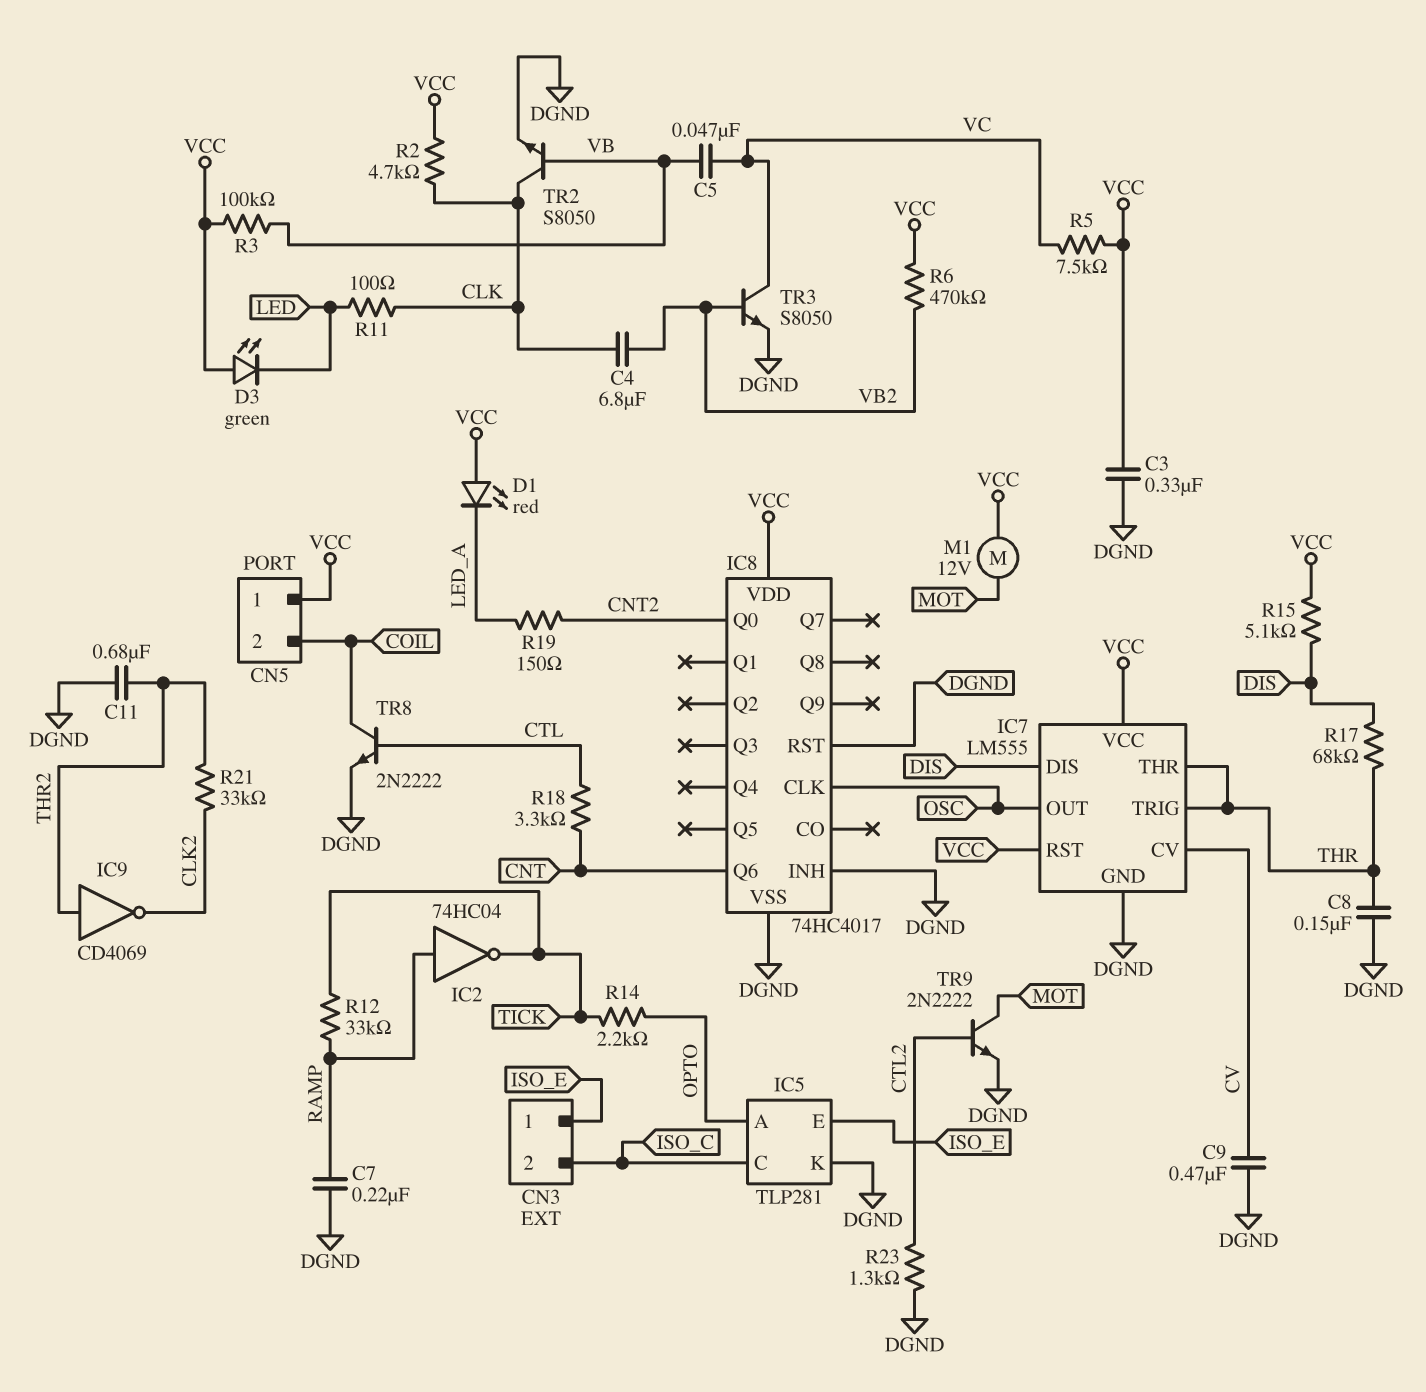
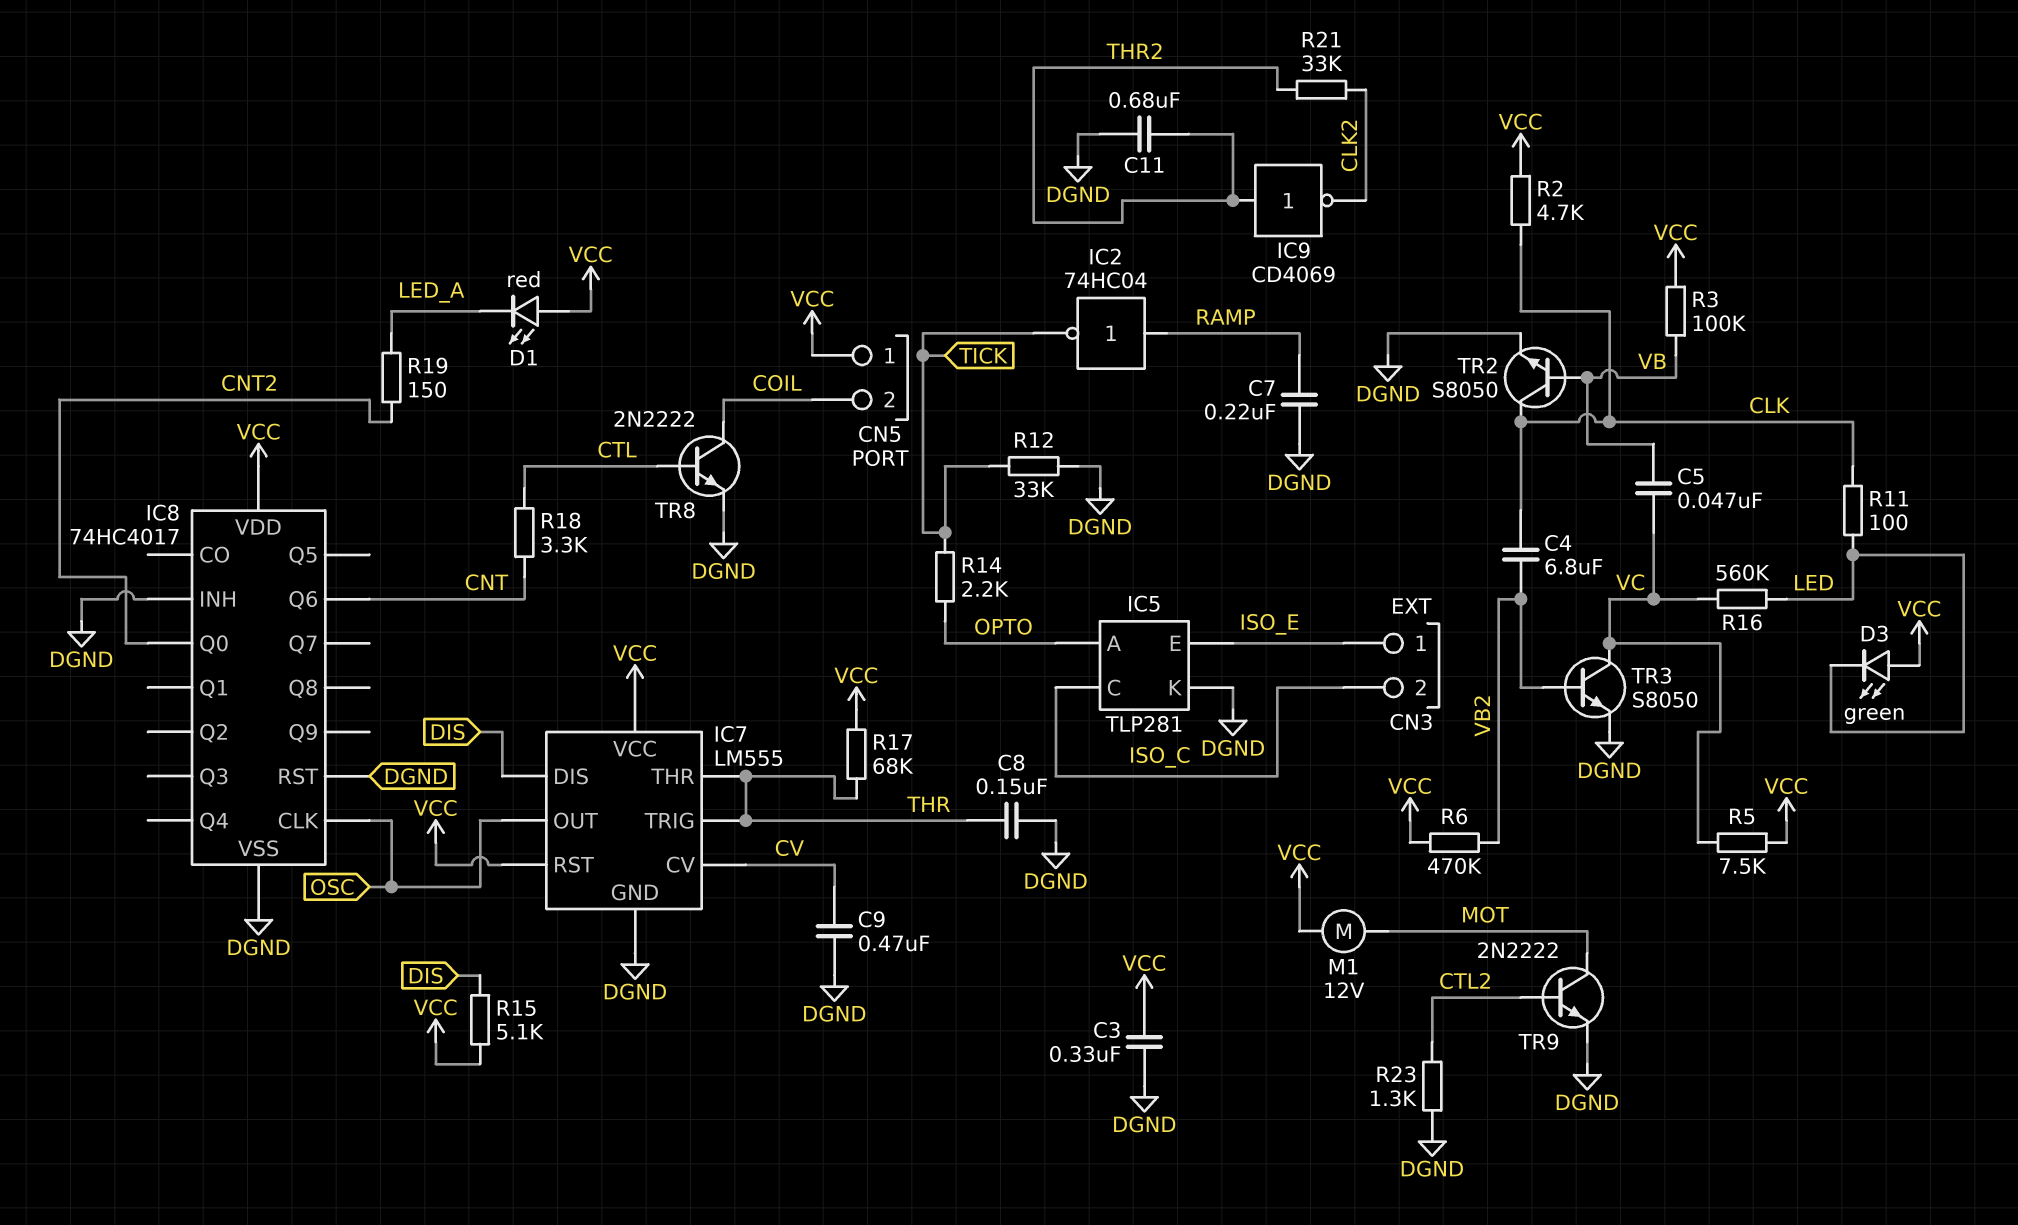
R12: 33k (RAMP, TICK) -> 33k (DGND, TICK)
R16: none -> 560k (LED, VC)
R17: 68k (DIS, THR) -> 68k (THR, VCC)

